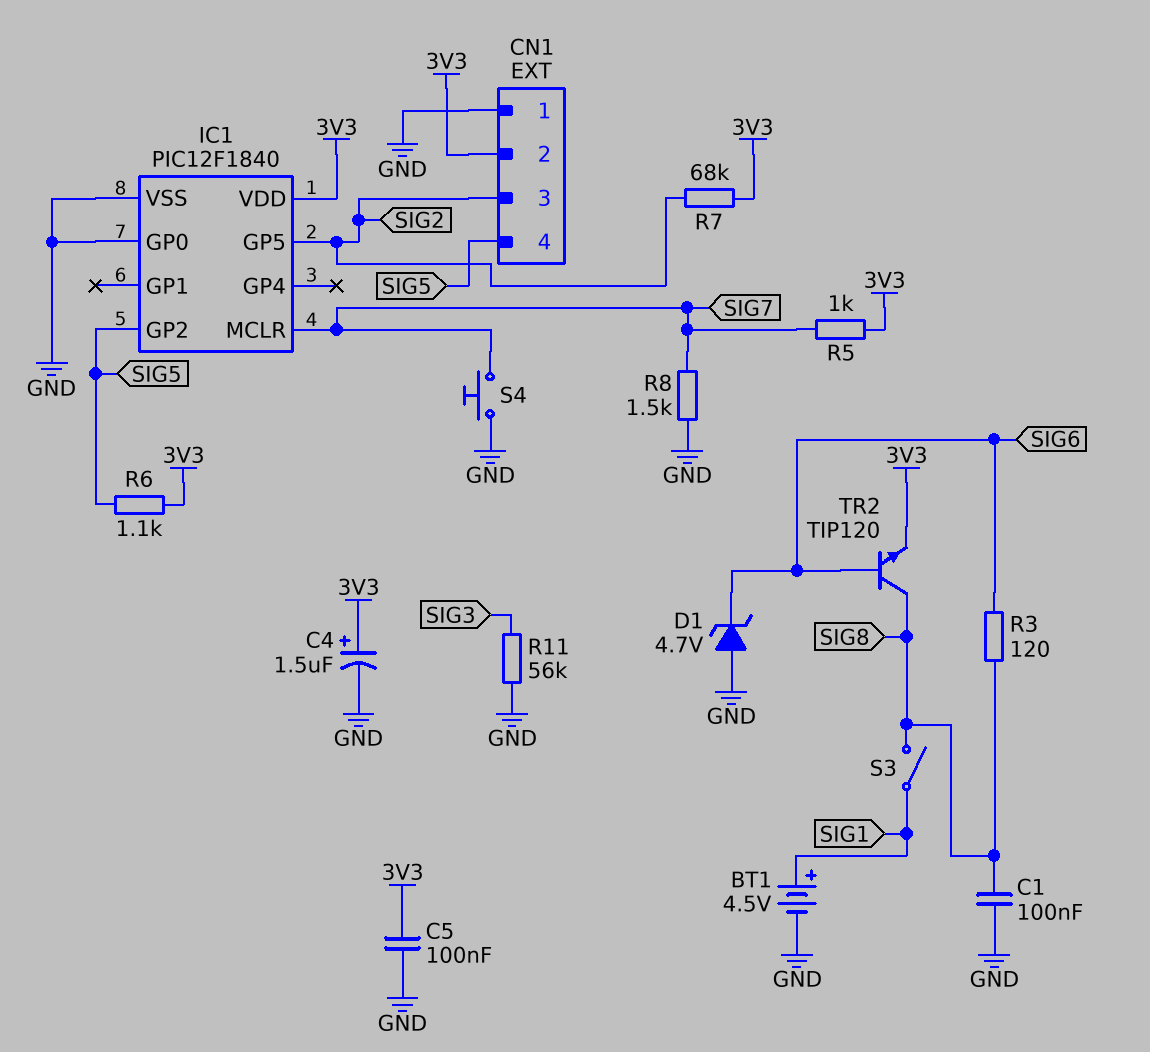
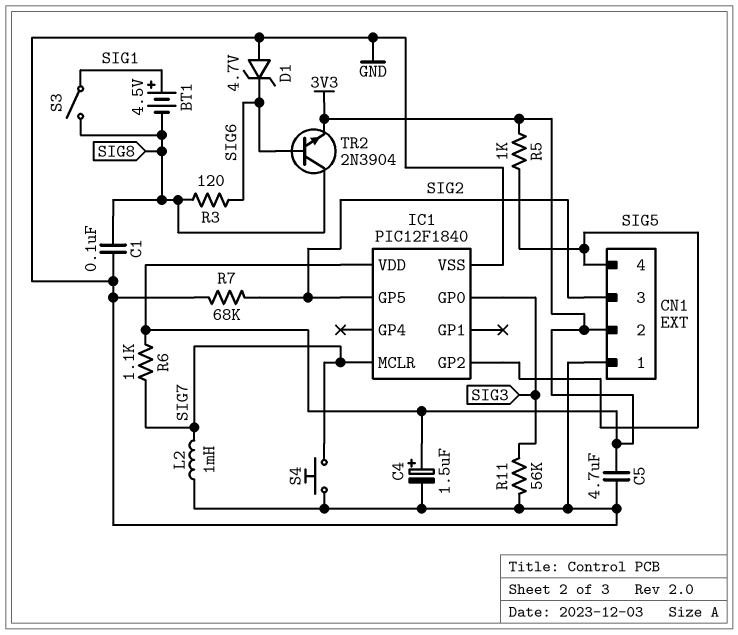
BT1: 4.5V (plus SIG1, minus GND) -> 4.5V (plus SIG1, minus SIG8)
C5: 100nF (3V3, GND) -> 4.7uF (3V3, GND)
IC1 pin GP0: GND -> SIG3
L2: none -> 1mH (GND, SIG7)
R5: 1k (3V3, SIG7) -> 1k (3V3, SIG5)
R6: 1.1k (3V3, SIG5) -> 1.1k (3V3, SIG7)
R7: 68k (3V3, SIG2) -> 68k (GND, SIG2)
R8: 1.5k (GND, SIG7) -> none
TR2: NPN TIP120 (B SIG6, C SIG8, E 3V3) -> NPN 2N3904 (B SIG6, C SIG8, E 3V3)

